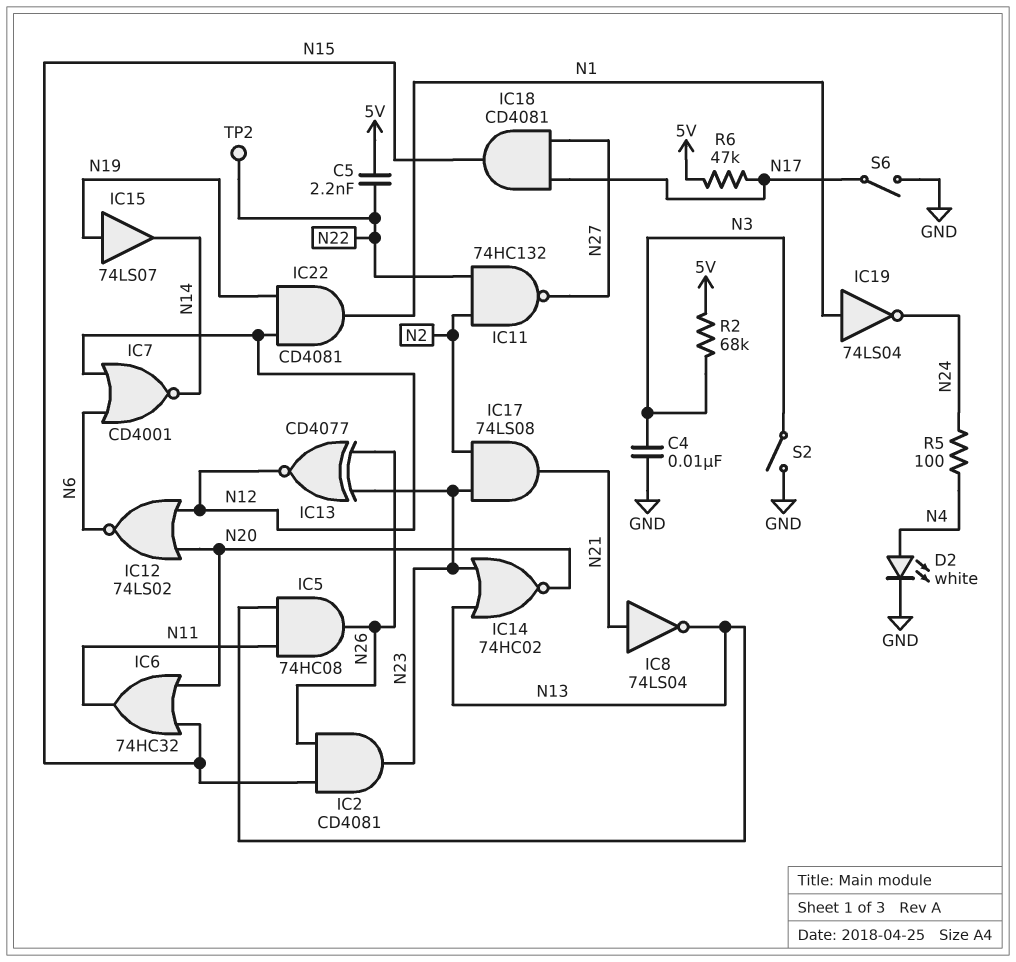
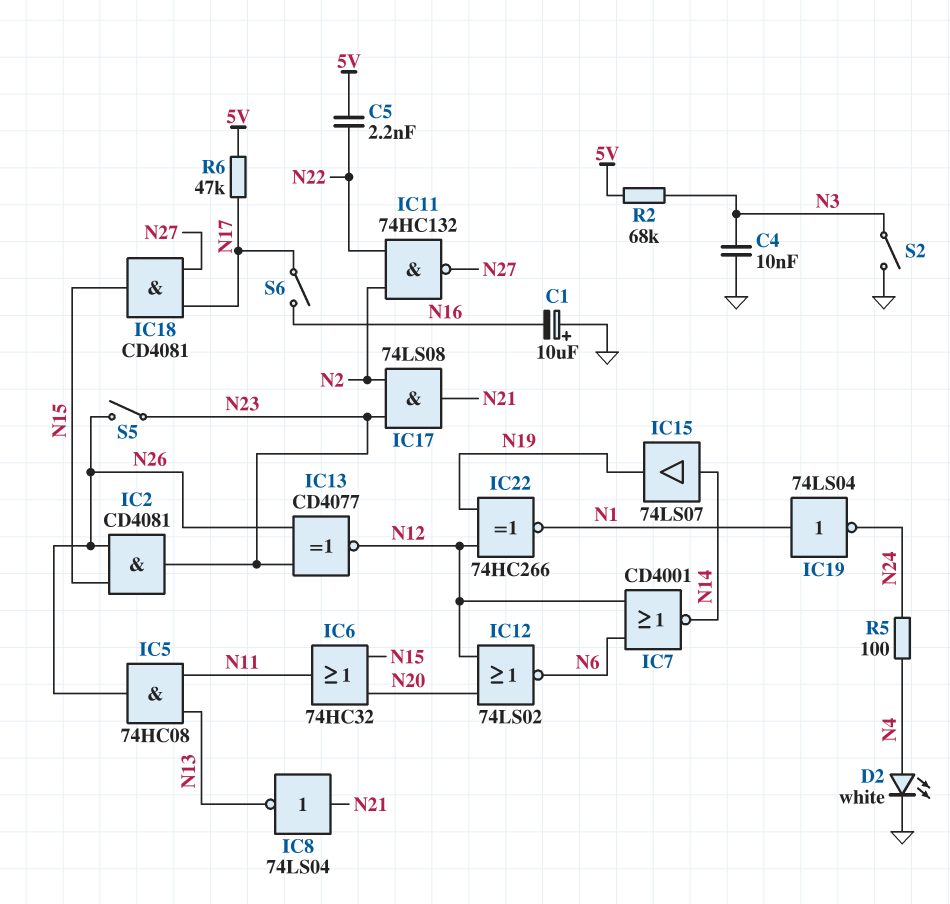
C1: none -> 10uF (plus GND, minus N16)
IC14: NOR 74HC02 (in N13, in N23, out N20) -> none
IC15: buffer 74LS07 (in N19, out N14) -> buffer 74LS07 (in N14, out N19)
IC22: AND CD4081 (in N12, in N19, out N1) -> XNOR 74HC266 (in N12, in N19, out N1)
S5: none -> switch (N23, N26)
S6: switch (GND, N17) -> switch (N16, N17)
TP2: test point (N22) -> none

